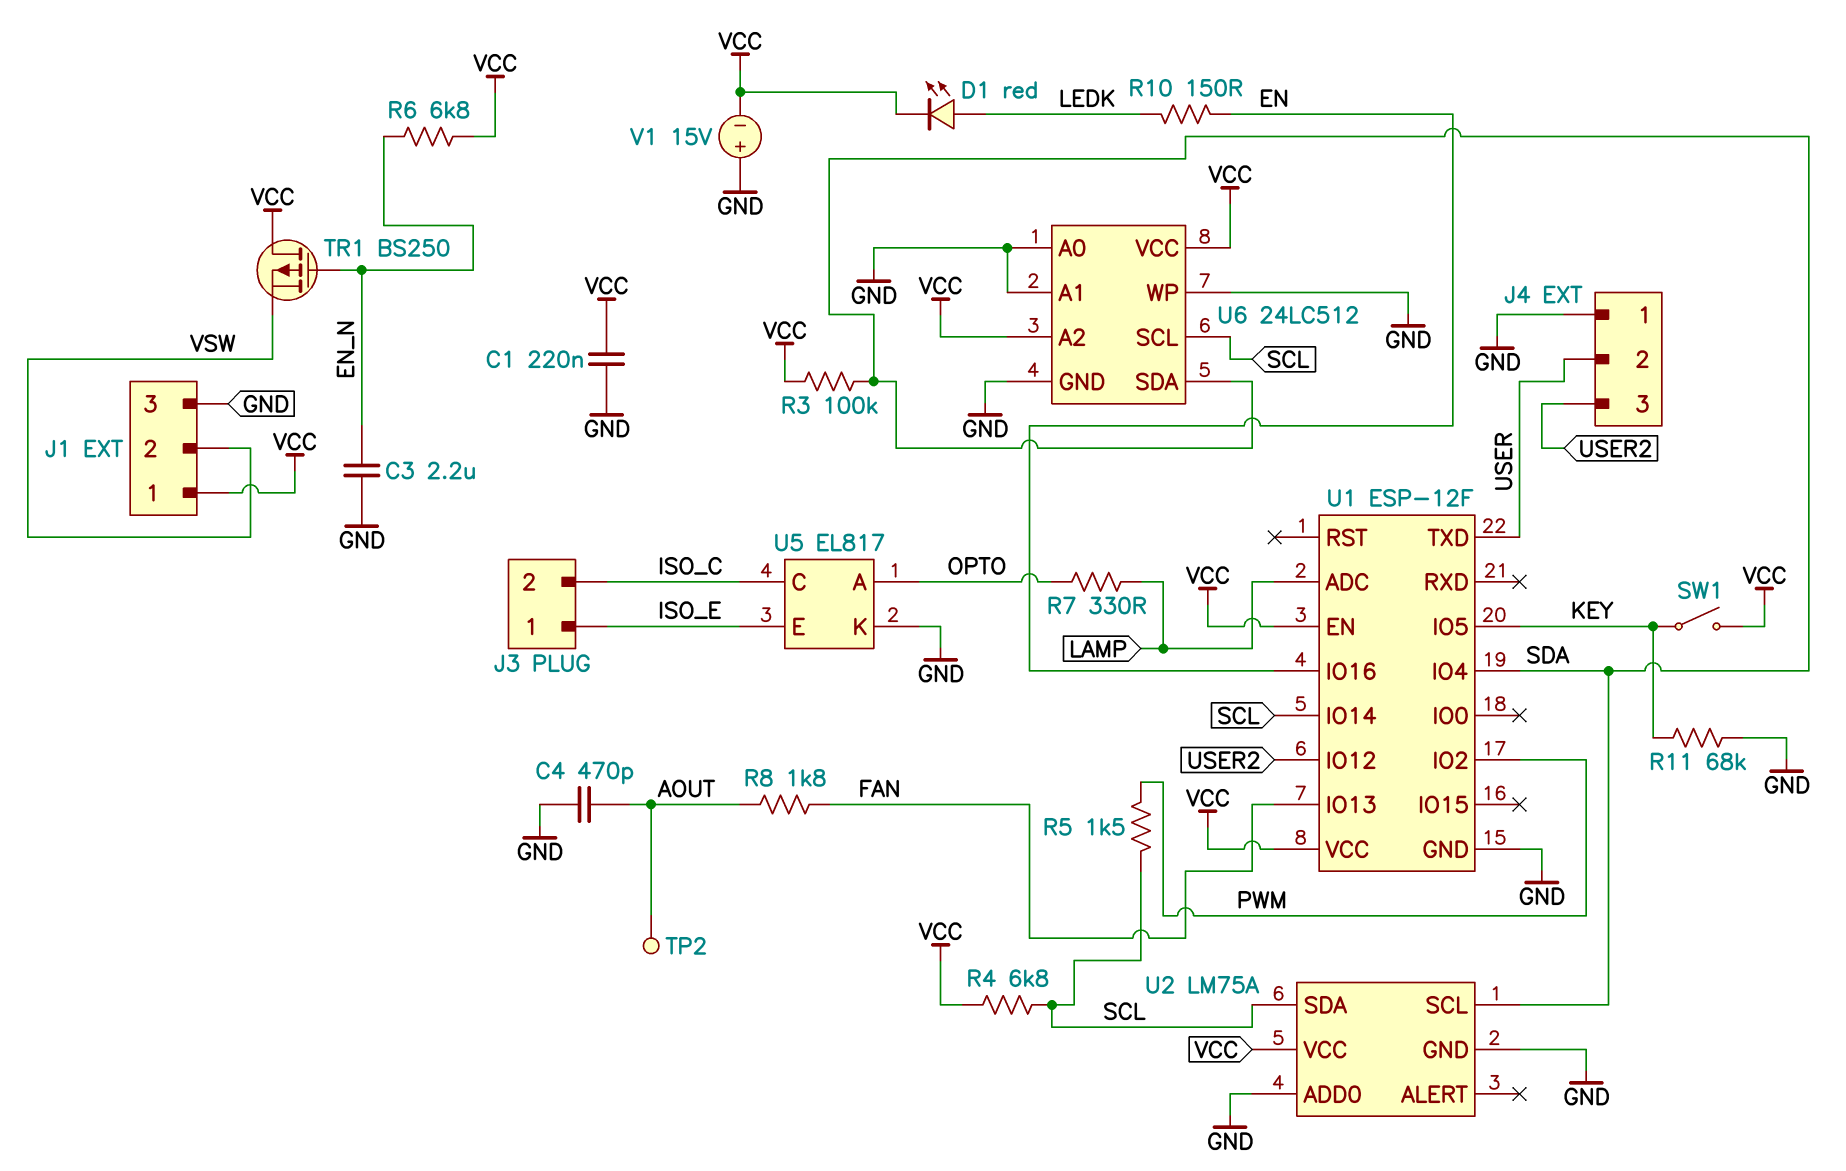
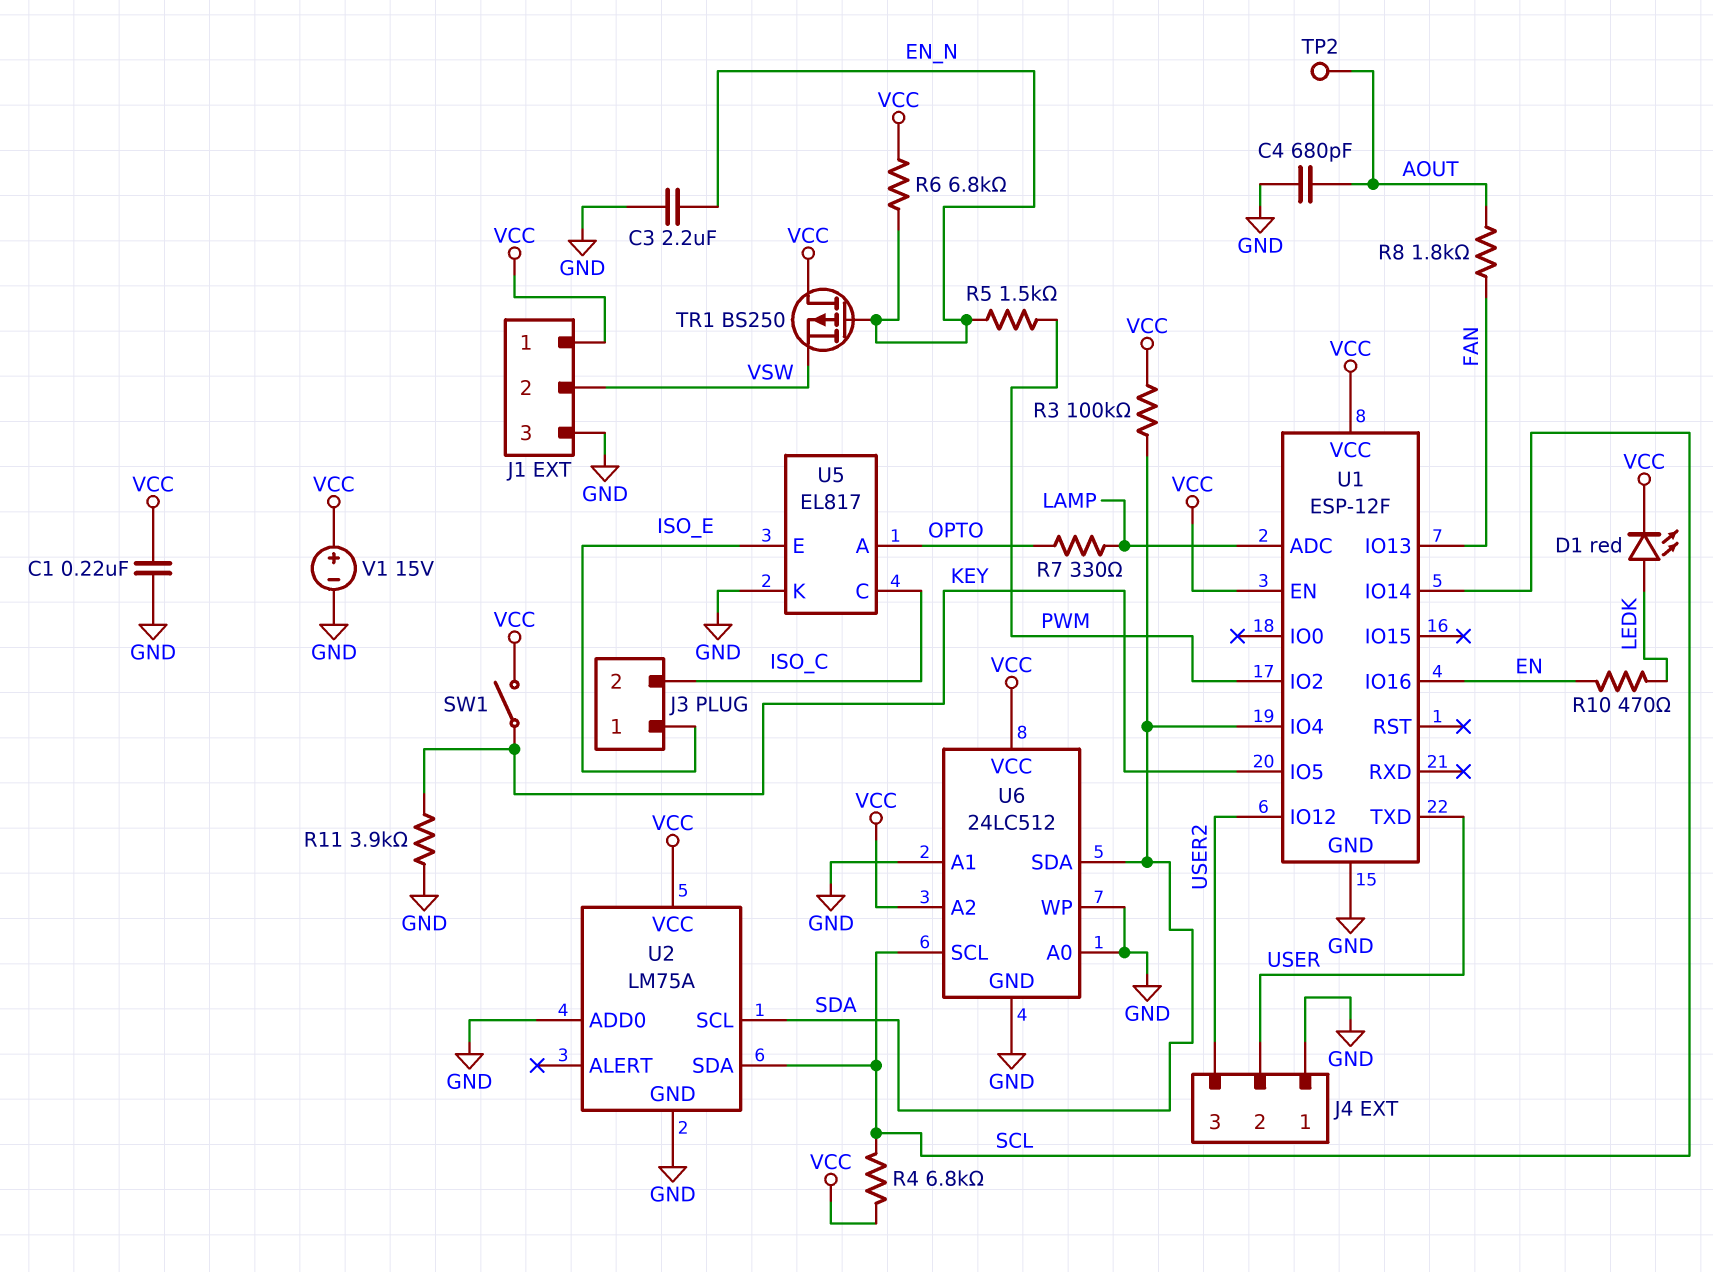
C4: 470pF (AOUT, GND) -> 680pF (AOUT, GND)
R5: 1.5k (PWM, SCL) -> 1.5k (EN_N, PWM)
R10: 150 (EN, LEDK) -> 470 (EN, LEDK)
R11: 68k (GND, KEY) -> 3.9k (GND, KEY)
V1: 15V (plus GND, minus VCC) -> 15V (plus VCC, minus GND)

